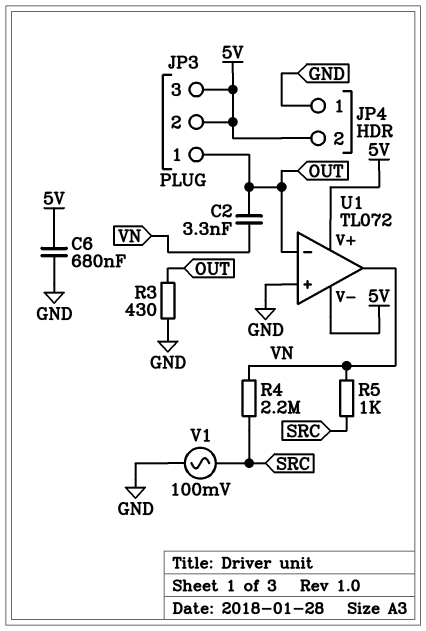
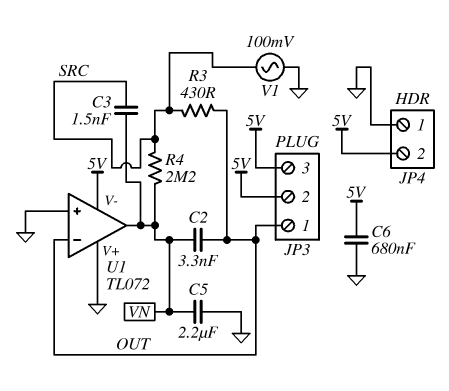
C3: none -> 1.5nF (SRC, VN)
C5: none -> 2.2uF (GND, VN)
R3: 430 (GND, OUT) -> 430 (OUT, SRC)
R5: 1k (SRC, VN) -> none
U1 pin V+: 5V -> GND

